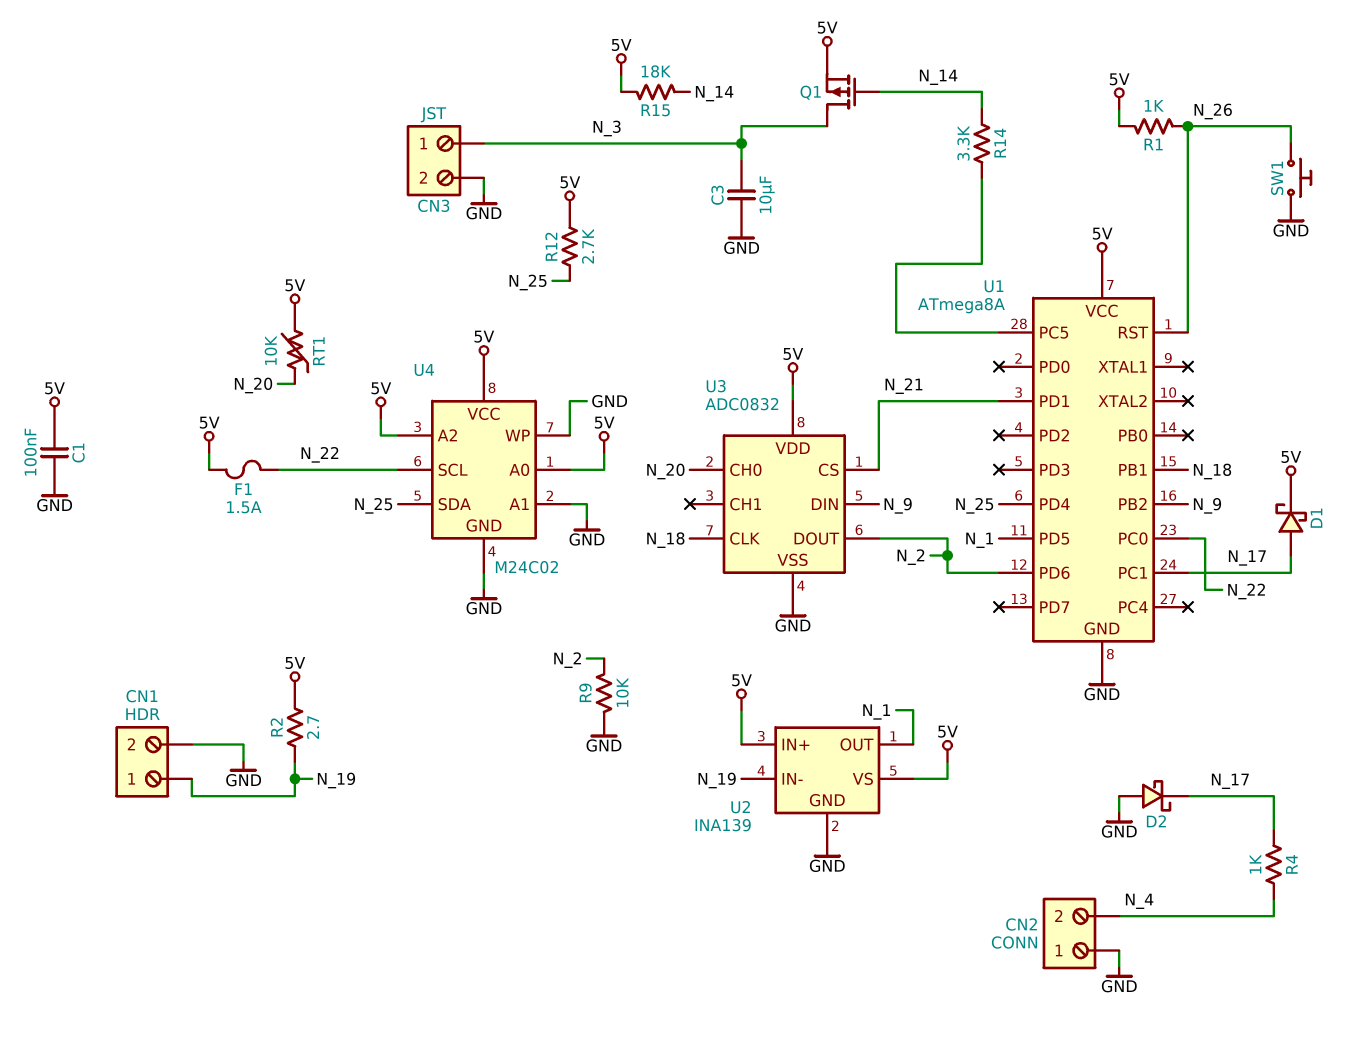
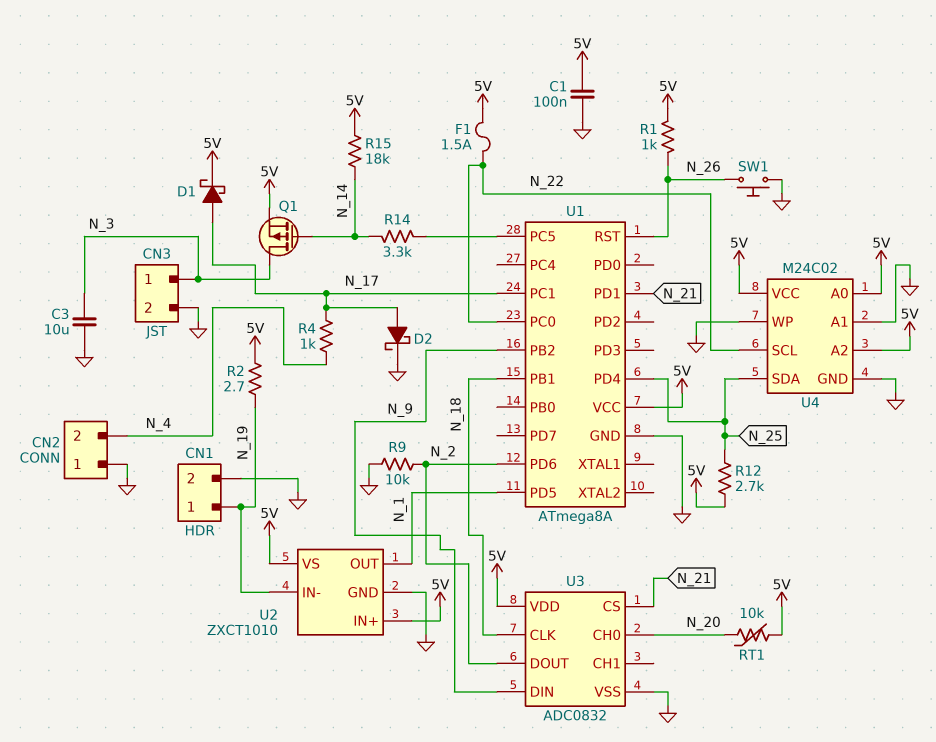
D2: schottky (A GND, K N_17) -> schottky (A N_17, K GND)
U2: INA139 -> ZXCT1010

